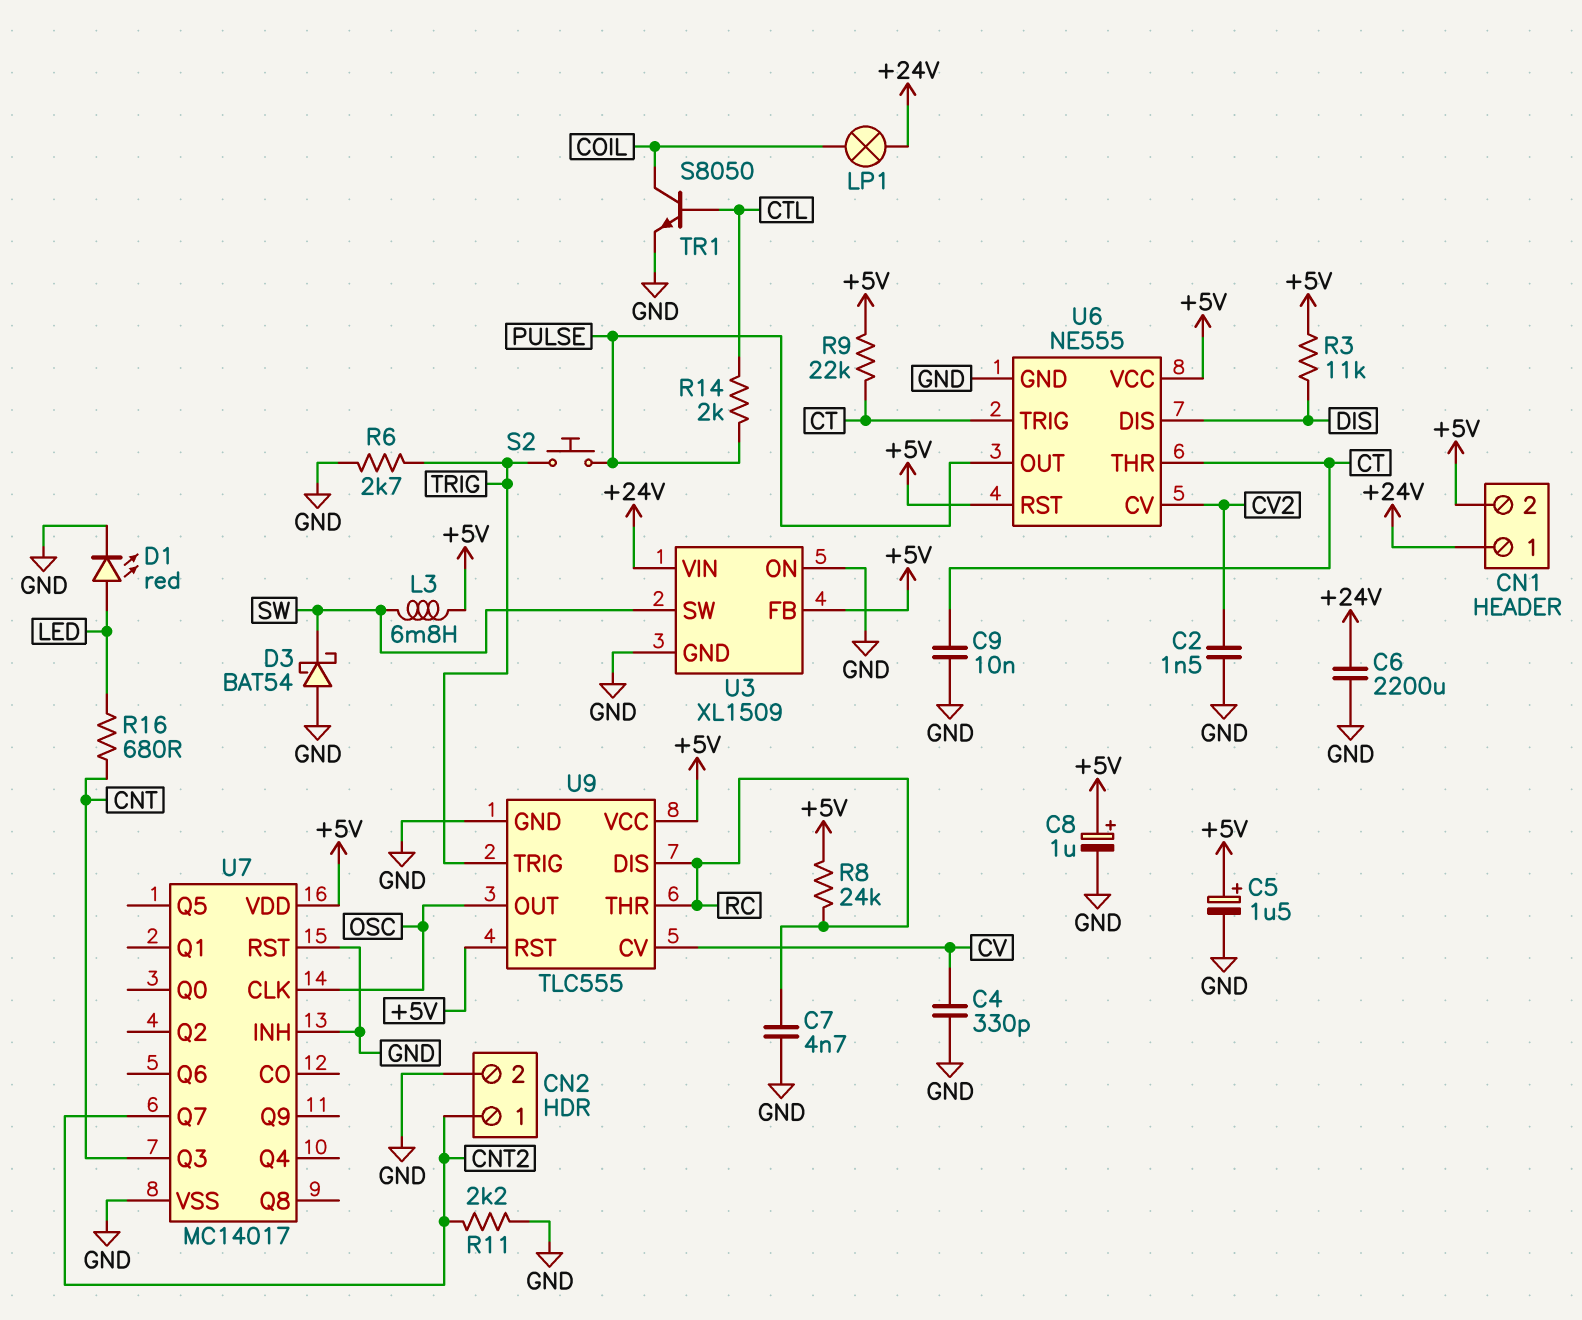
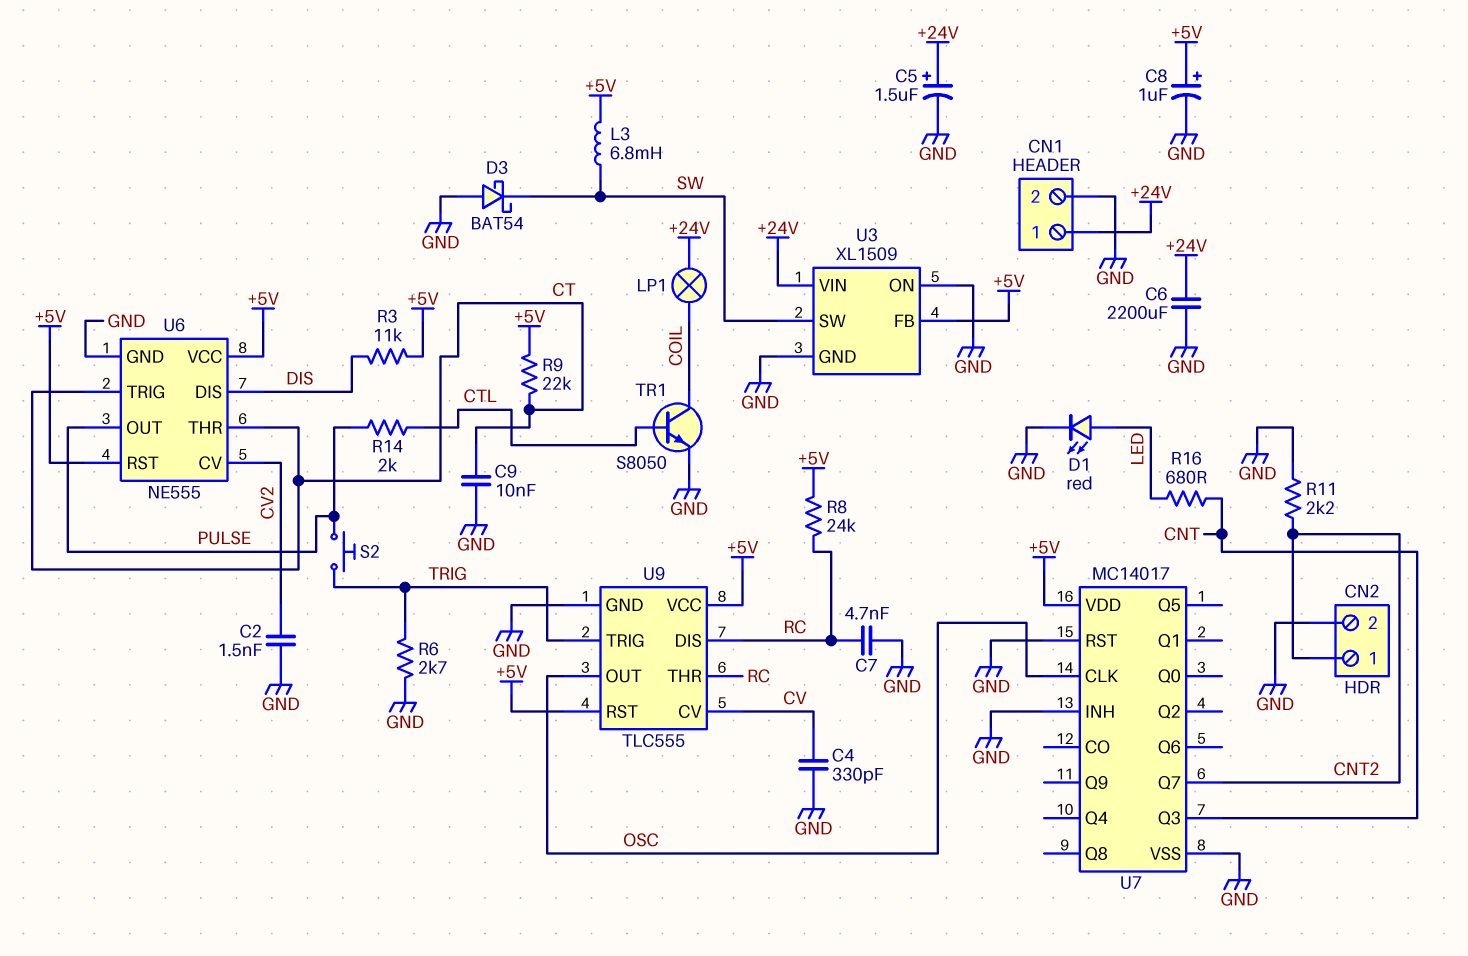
C5: 1.5uF (plus +5V, minus GND) -> 1.5uF (plus +24V, minus GND)
CN1 pin 2: +5V -> GND

